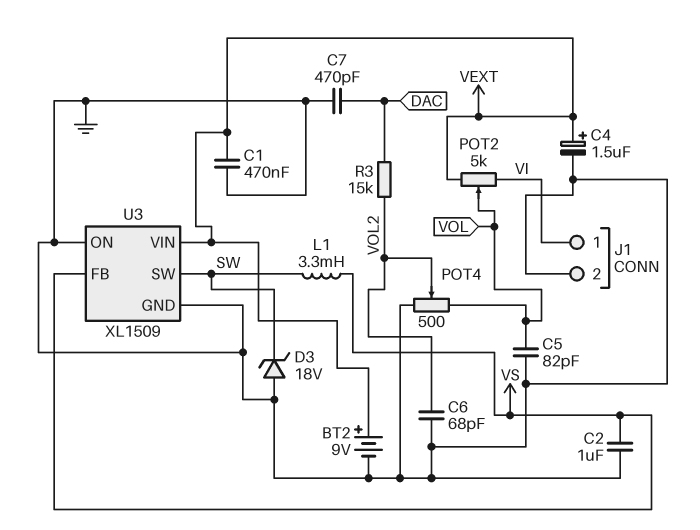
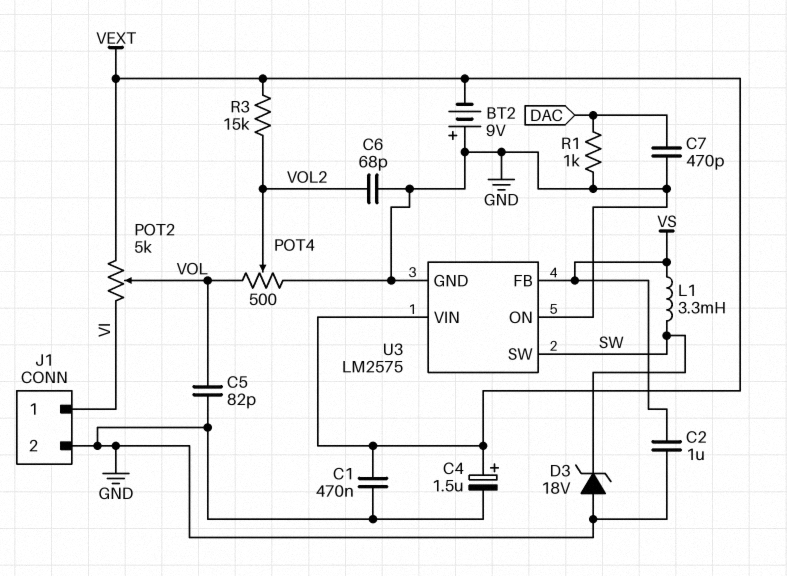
BT2: 9V (plus VEXT, minus GND) -> 9V (plus GND, minus VEXT)
R1: none -> 1k (DAC, GND)
R3: 15k (DAC, VOL2) -> 15k (VEXT, VOL2)
U3: XL1509 -> LM2575

